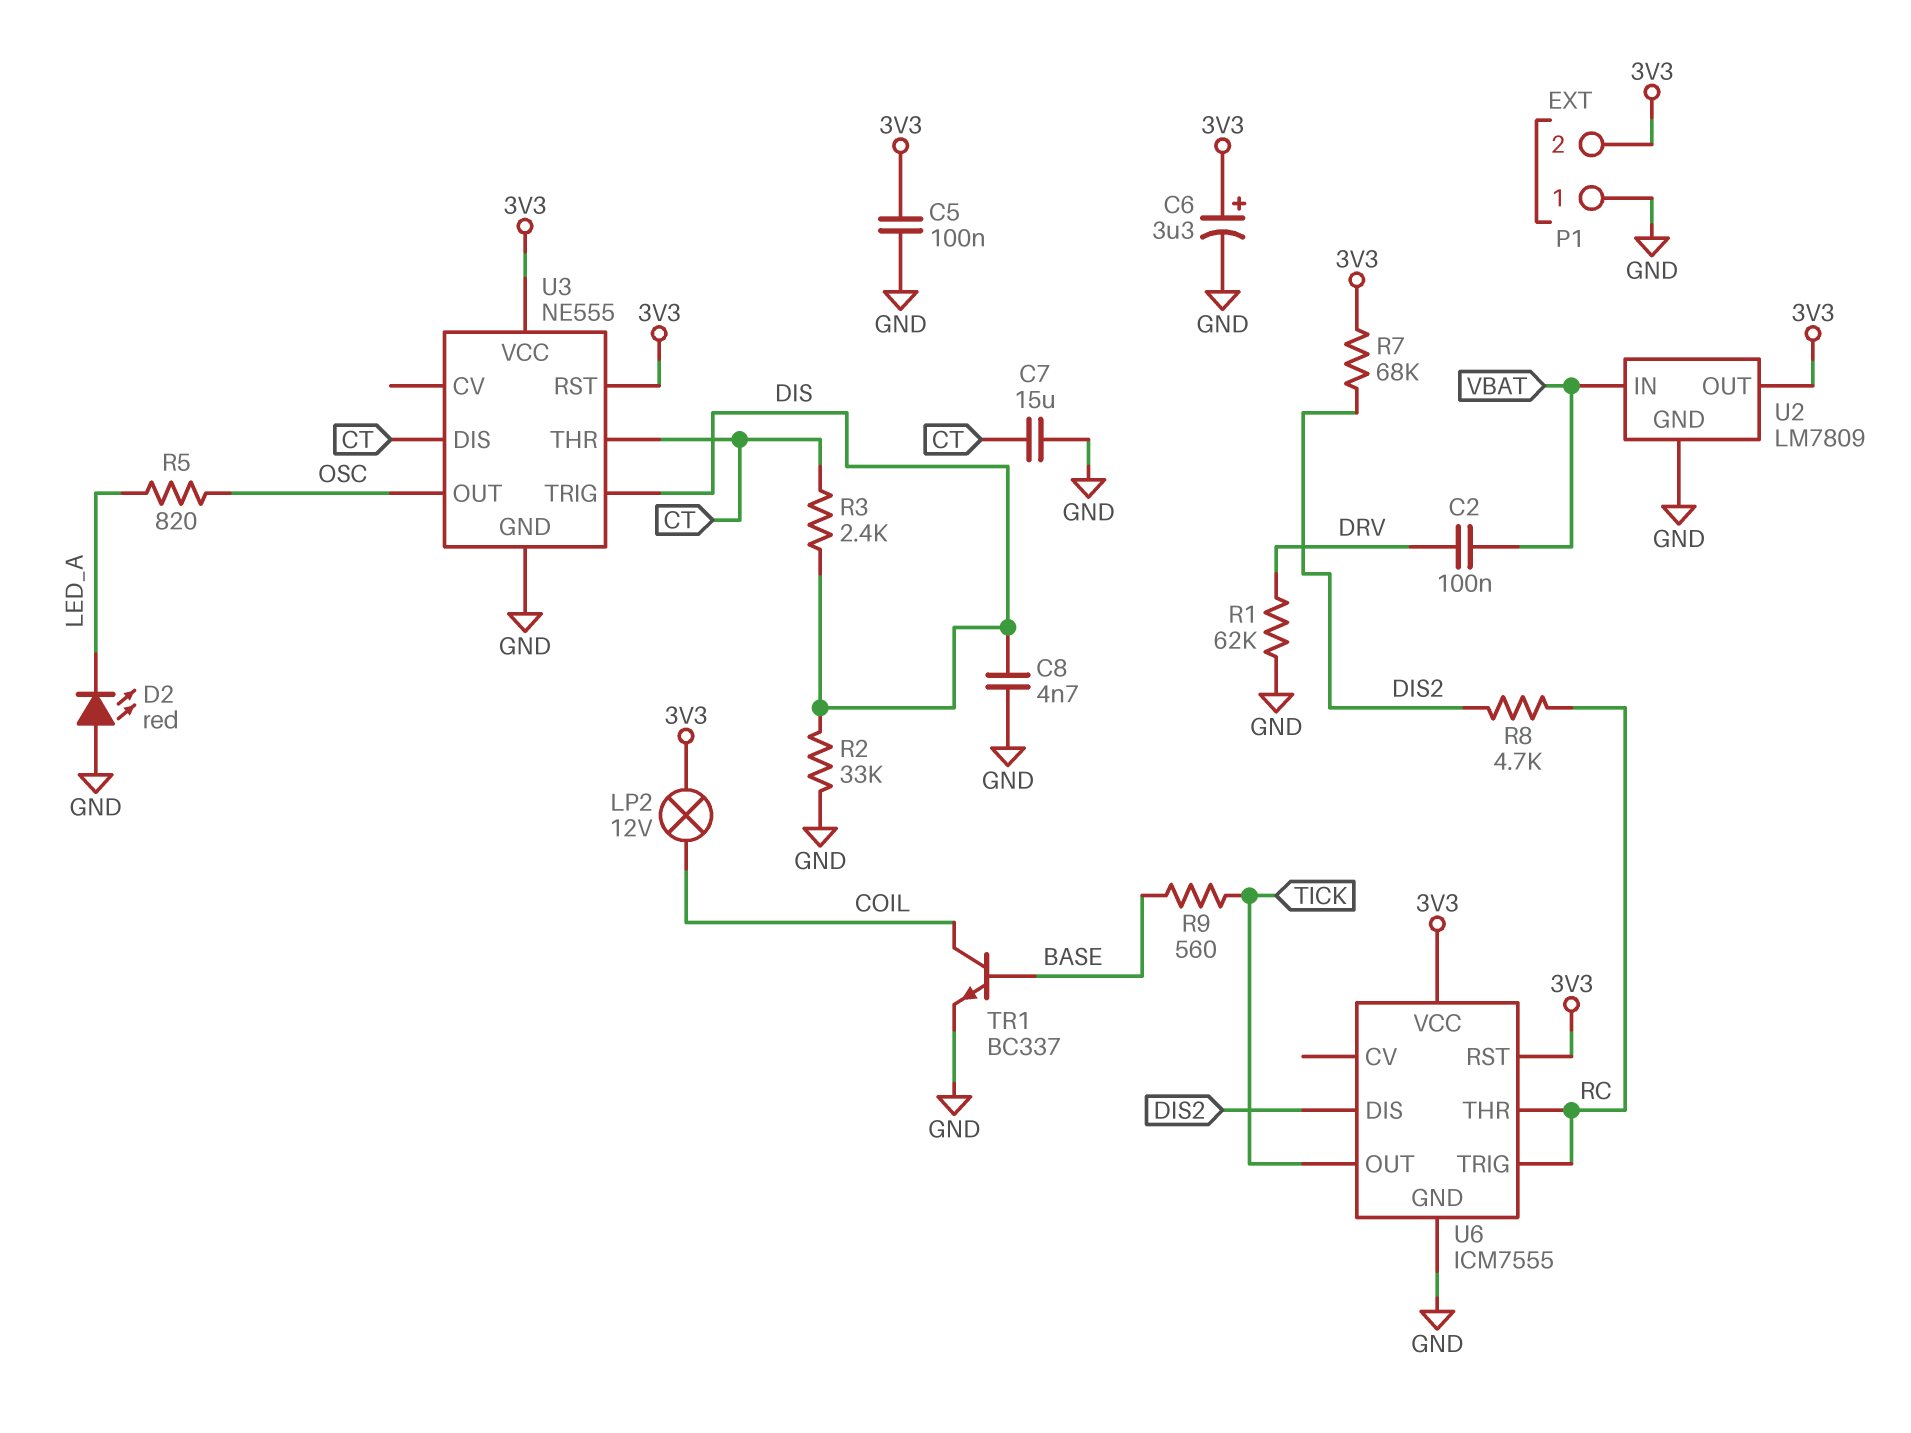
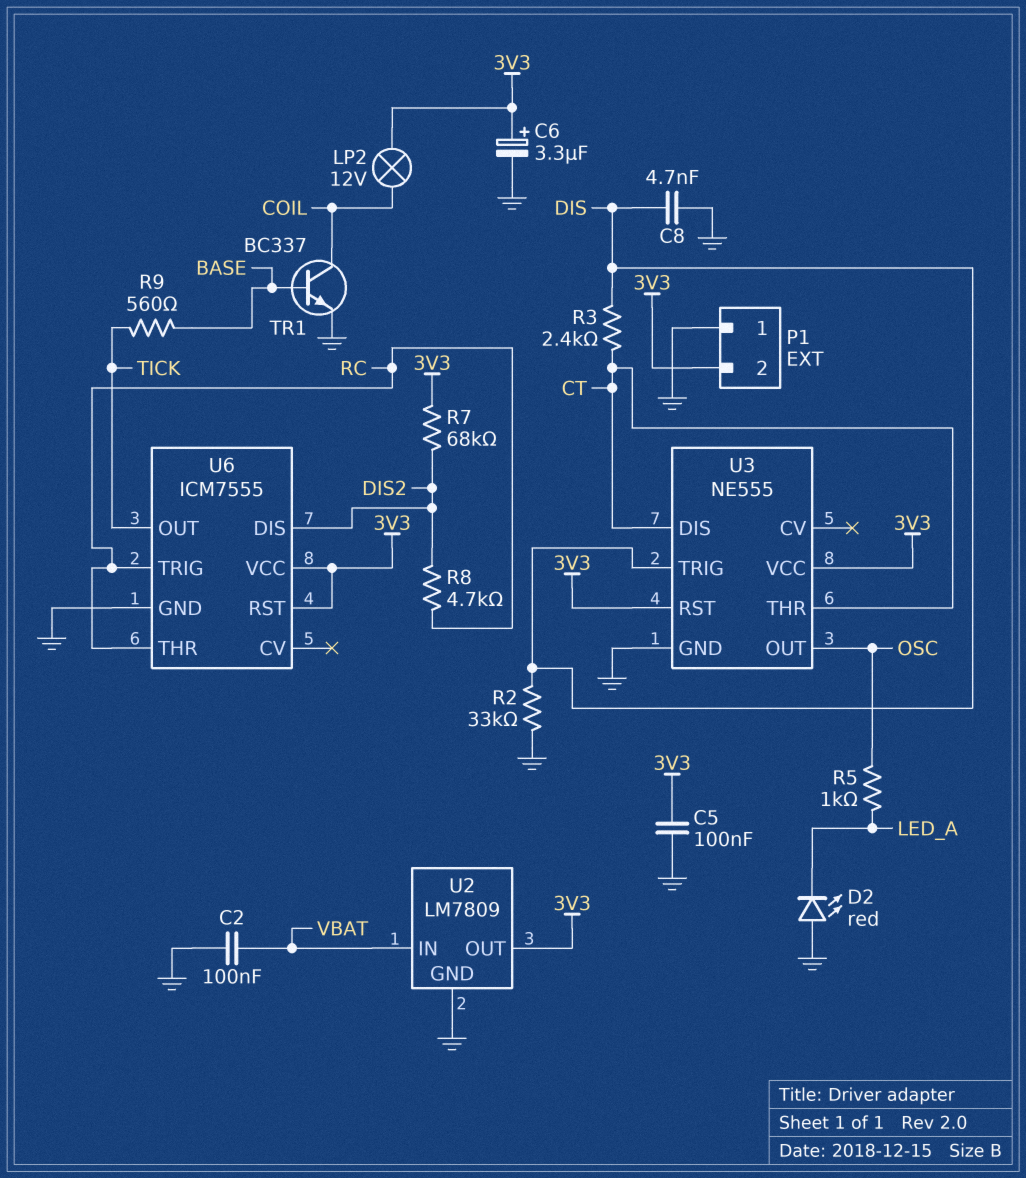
C2: 100nF (DRV, VBAT) -> 100nF (GND, VBAT)
C7: 15uF (CT, GND) -> none
R1: 62k (DRV, GND) -> none
R5: 820 (LED_A, OSC) -> 1k (LED_A, OSC)

